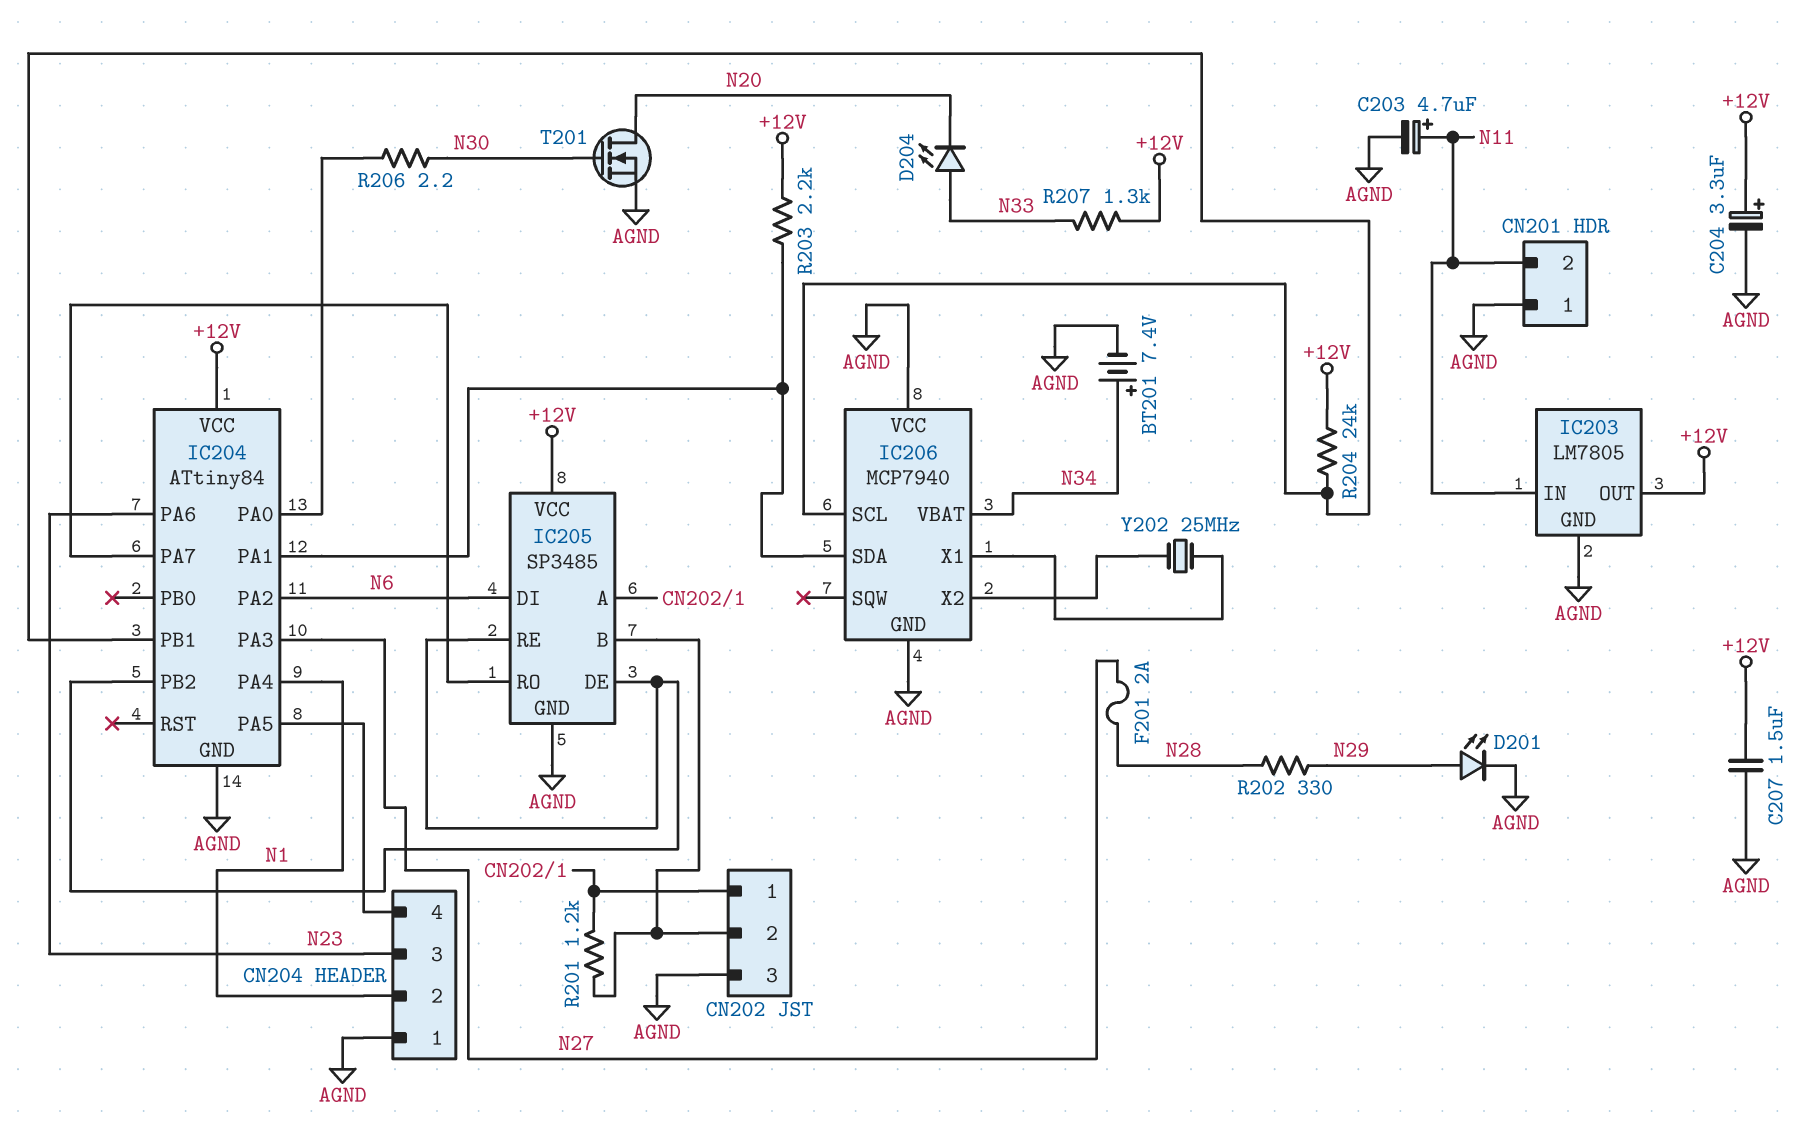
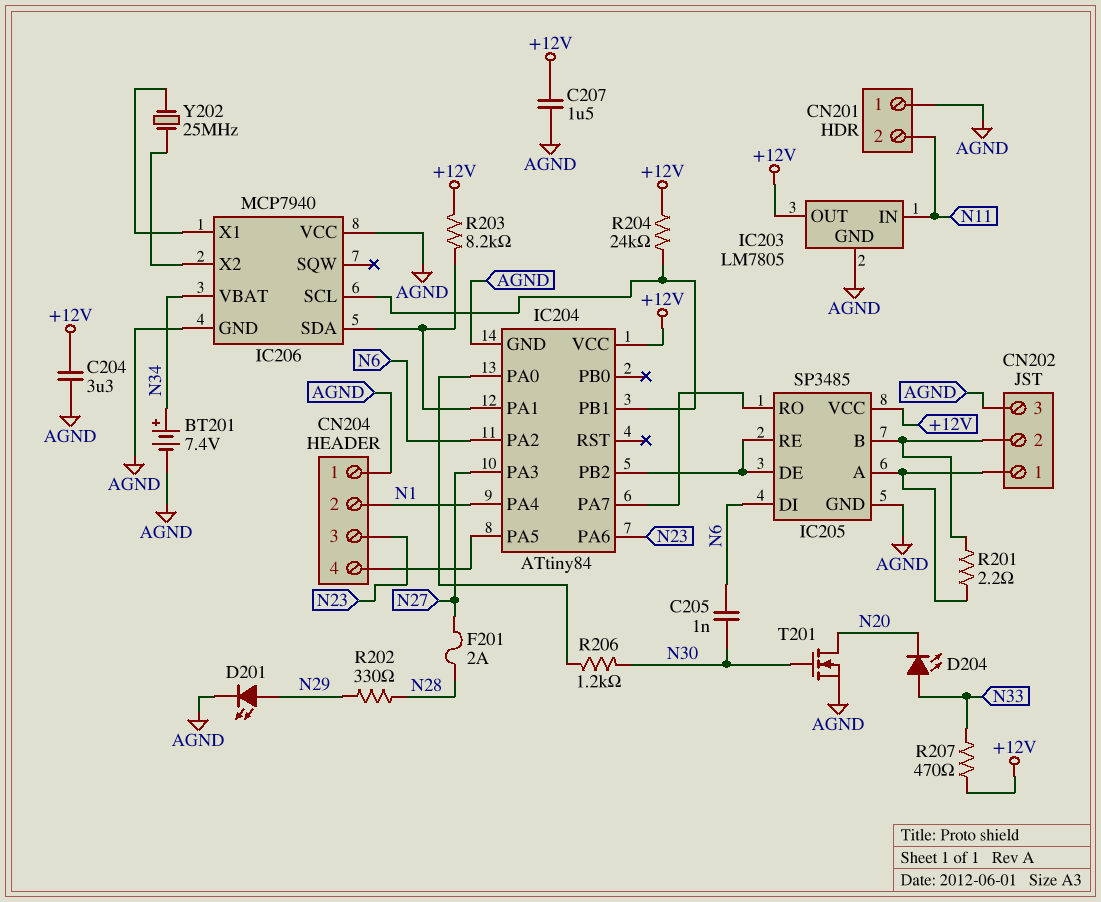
C203: 4.7uF (plus N11, minus AGND) -> none
C204: 3.3uF (plus +12V, minus AGND) -> 3.3uF (+12V, AGND)
C205: none -> 1nF (N6, N30)
R201: 1.2k (CN202/1, CN202/2) -> 2.2 (CN202/1, CN202/2)
R203: 2.2k (+12V, IC204/PA1) -> 8.2k (+12V, IC204/PA1)
R206: 2.2 (IC204/PA0, N30) -> 1.2k (IC204/PA0, N30)
R207: 1.3k (+12V, N33) -> 470 (+12V, N33)

